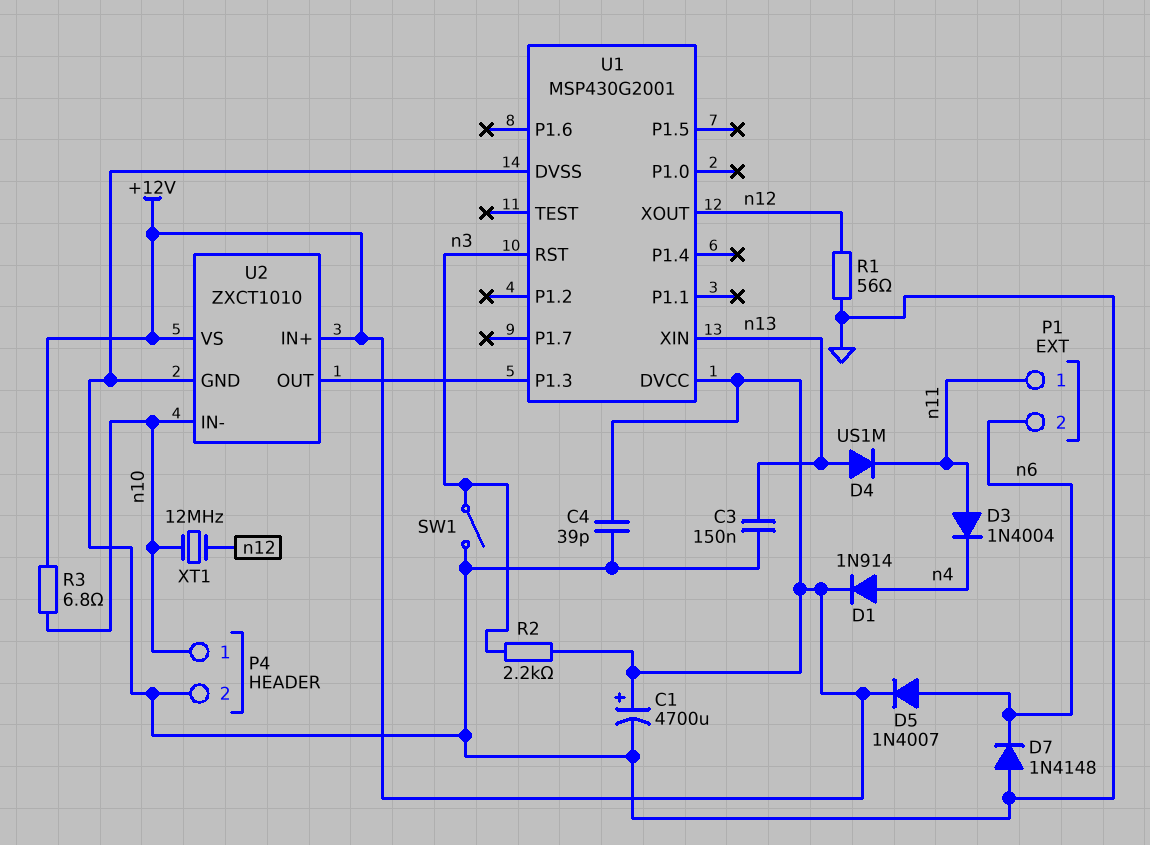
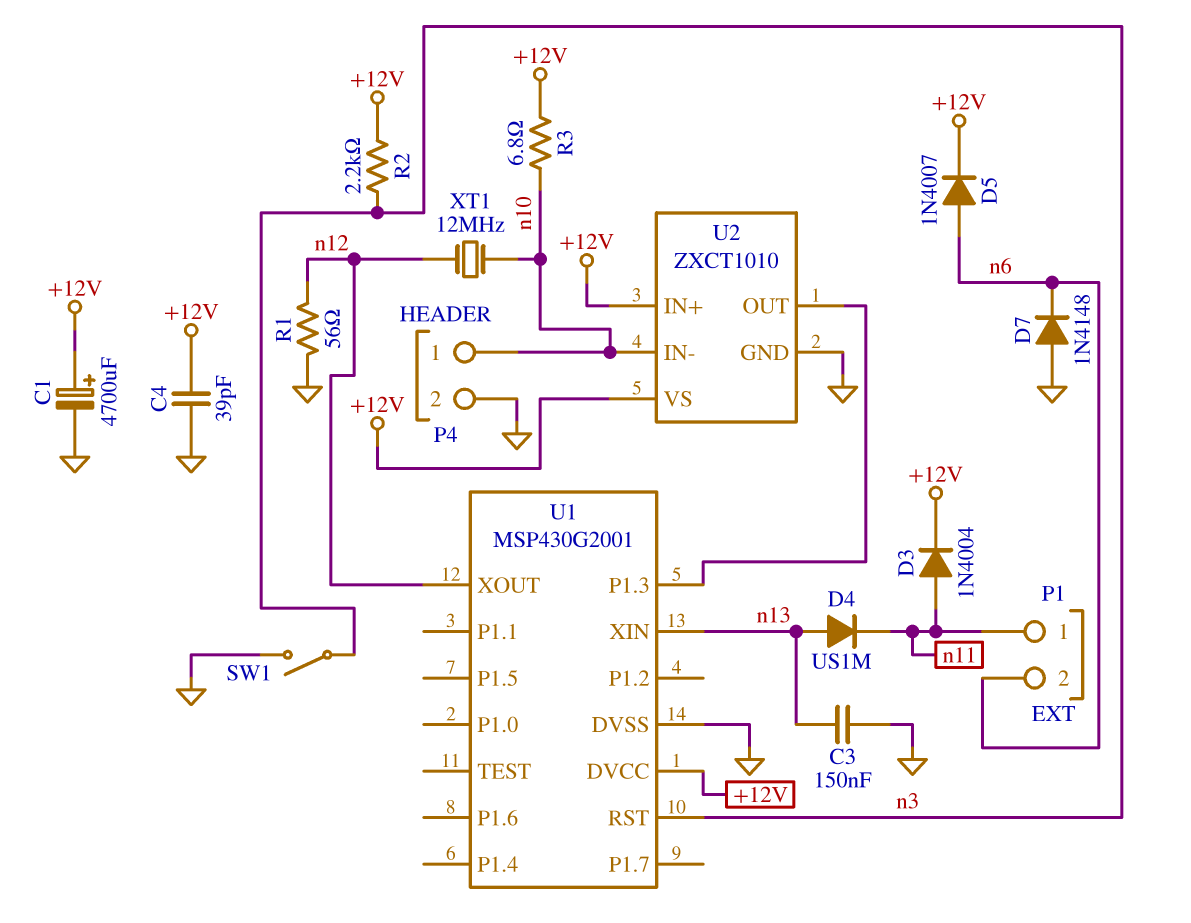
D1: diode 1N914 (A n4, K +12V) -> none
D3: diode 1N4004 (A n11, K n4) -> diode 1N4004 (A n11, K +12V)

